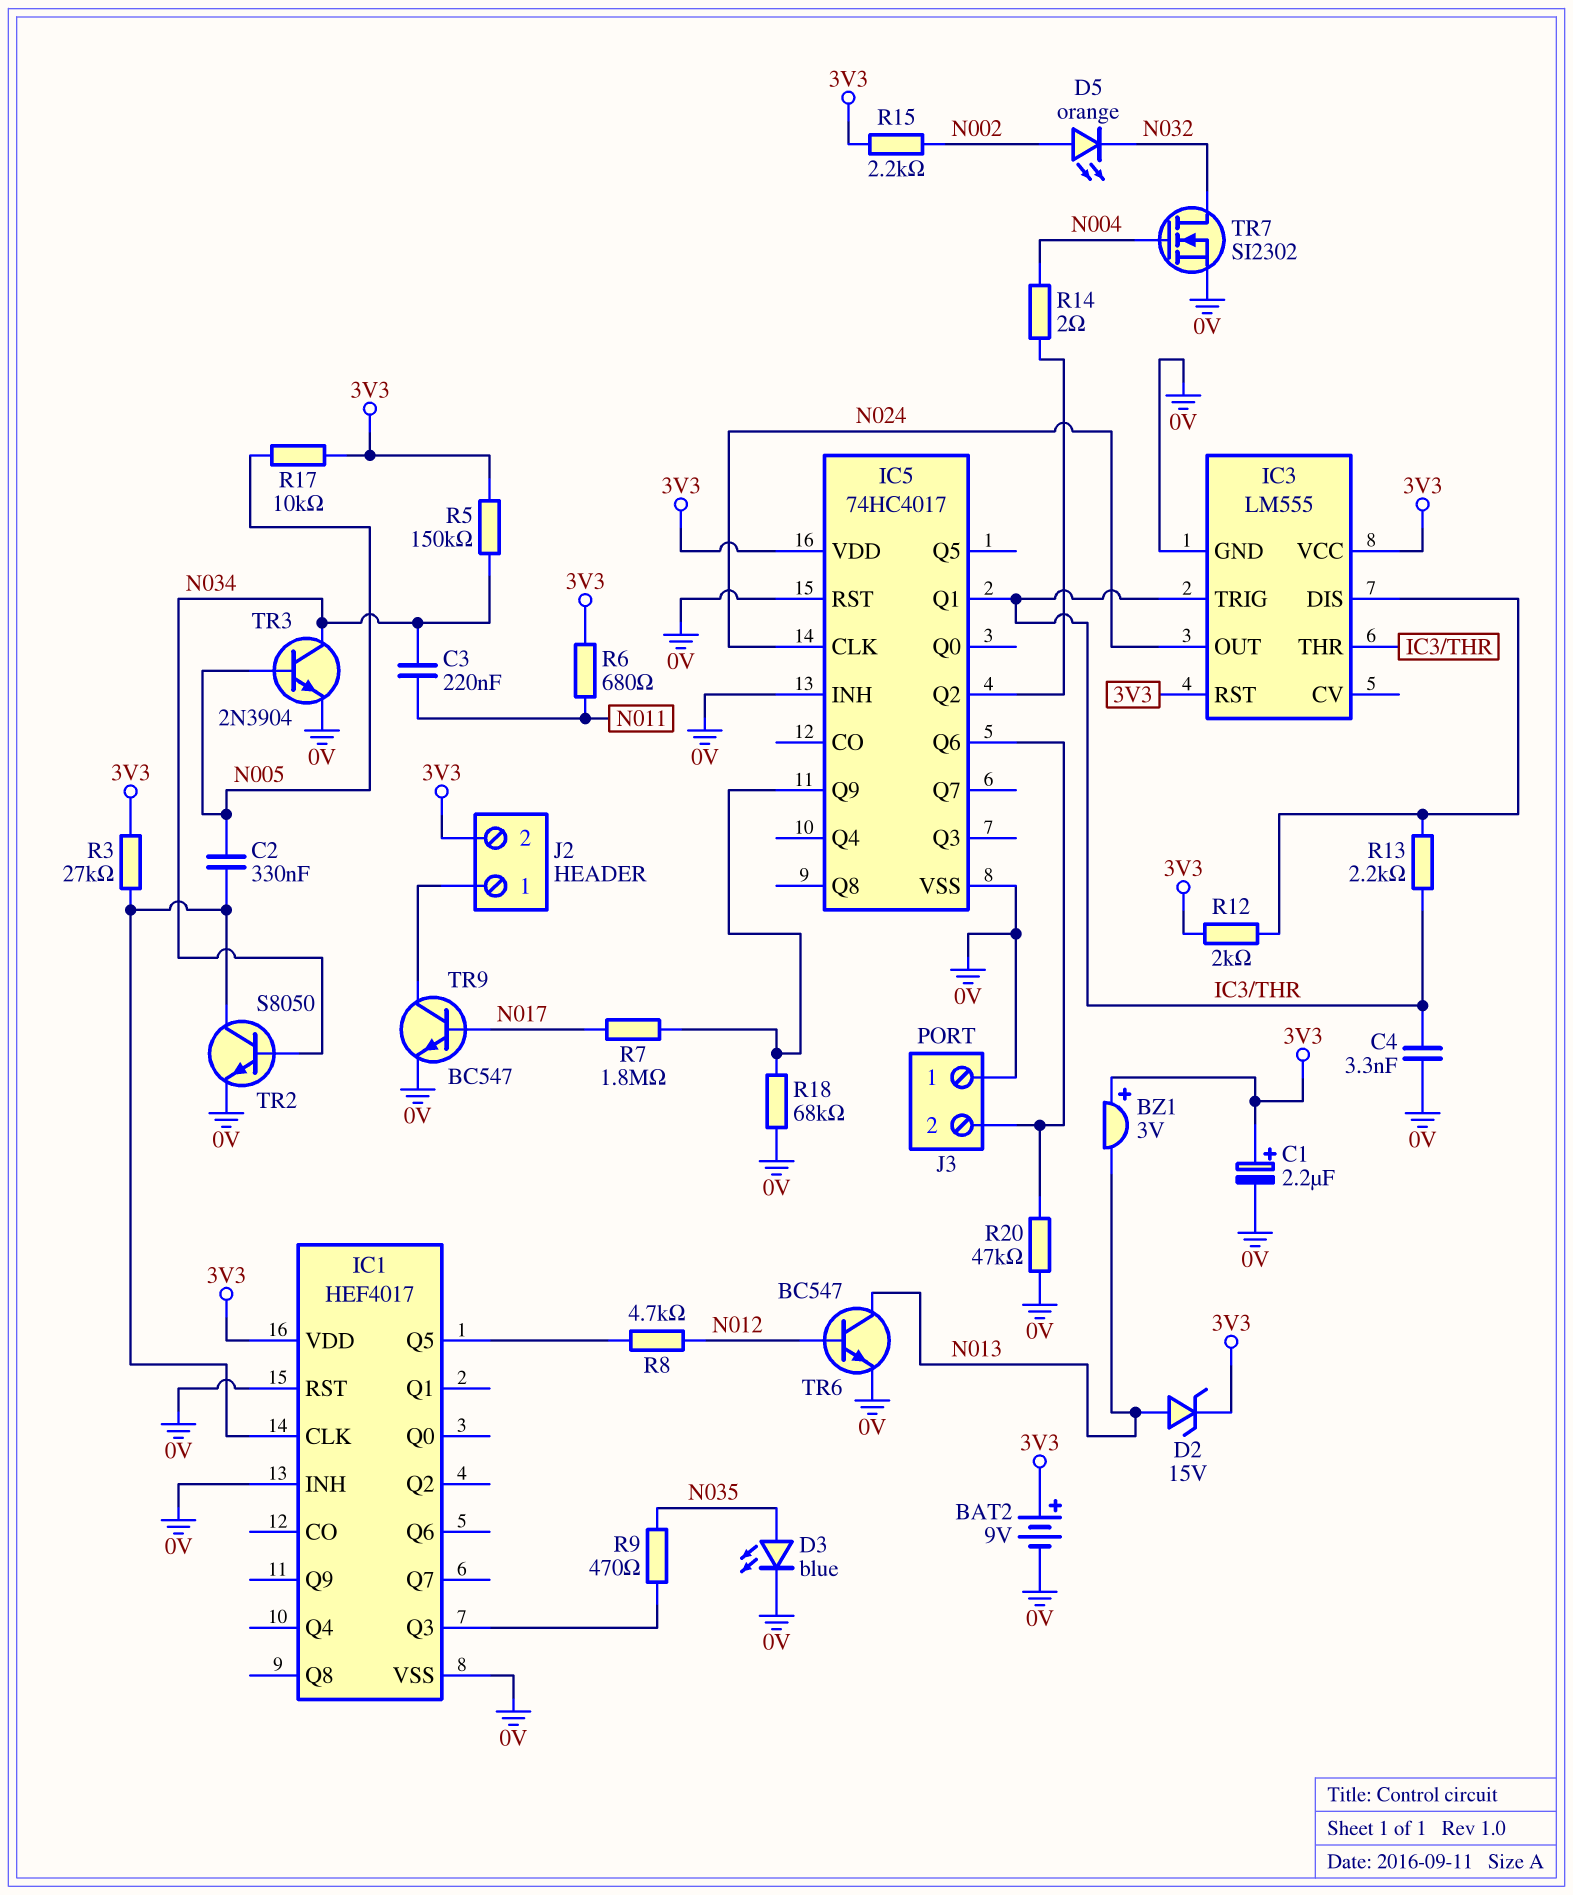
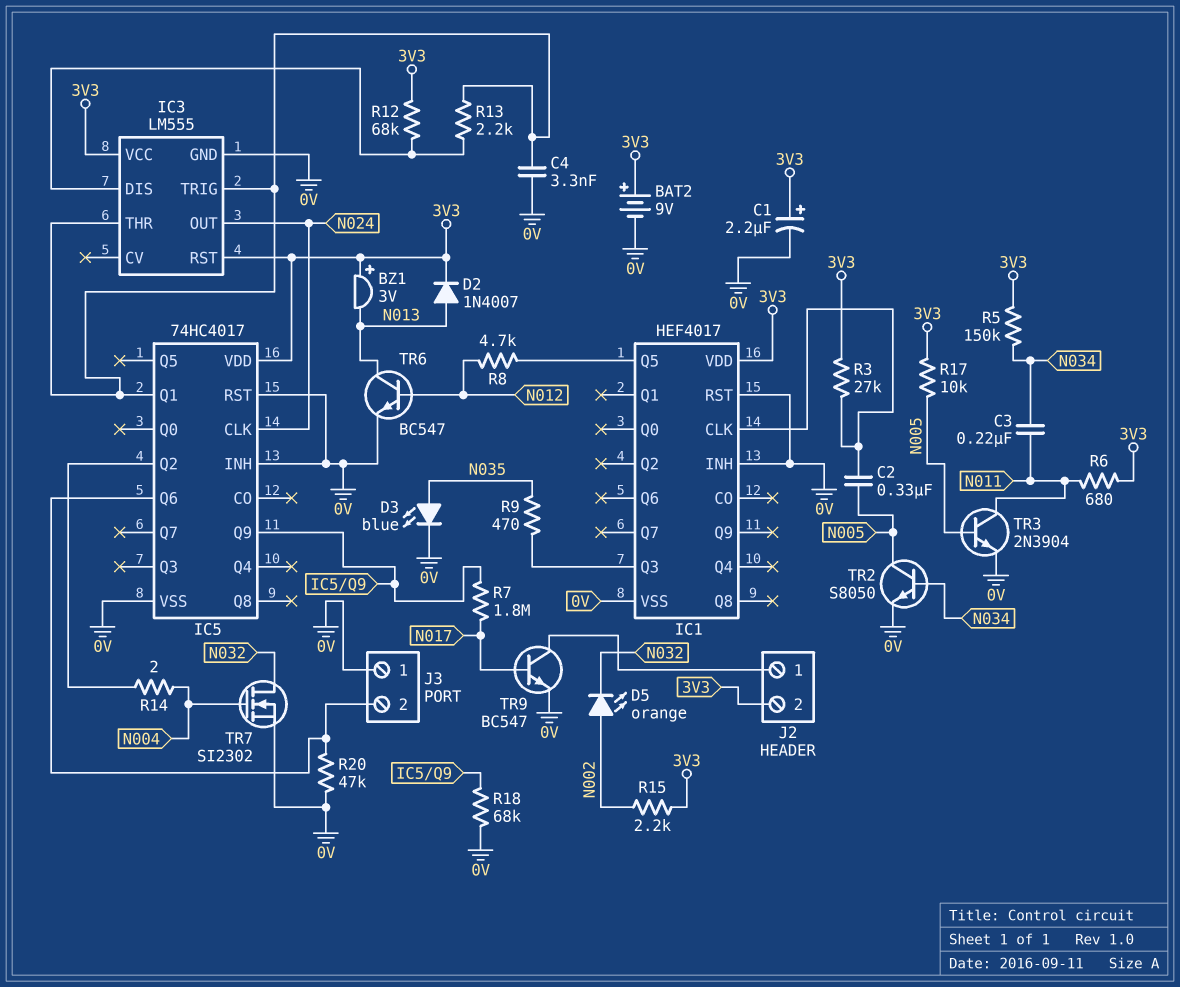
D2: zener 15V (A N013, K 3V3) -> diode 1N4007 (A N013, K 3V3)
R12: 2k (3V3, IC3/DIS) -> 68k (3V3, IC3/DIS)
TR2: NPN S8050 (B N034, C IC1/CLK, E 0V) -> NPN S8050 (B N034, C N005, E 0V)
TR3: NPN 2N3904 (B N005, C N034, E 0V) -> NPN 2N3904 (B N005, C N011, E 0V)

